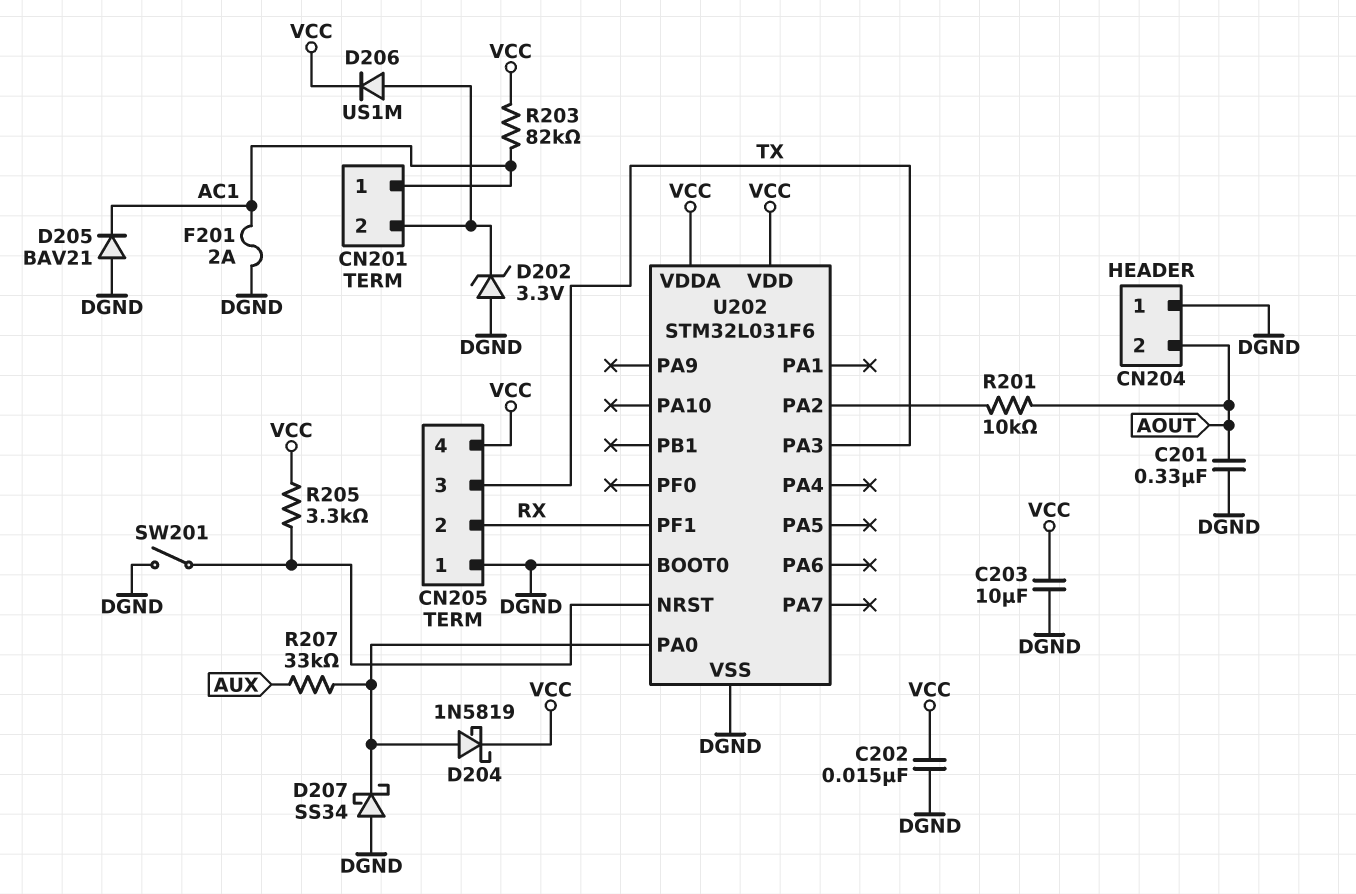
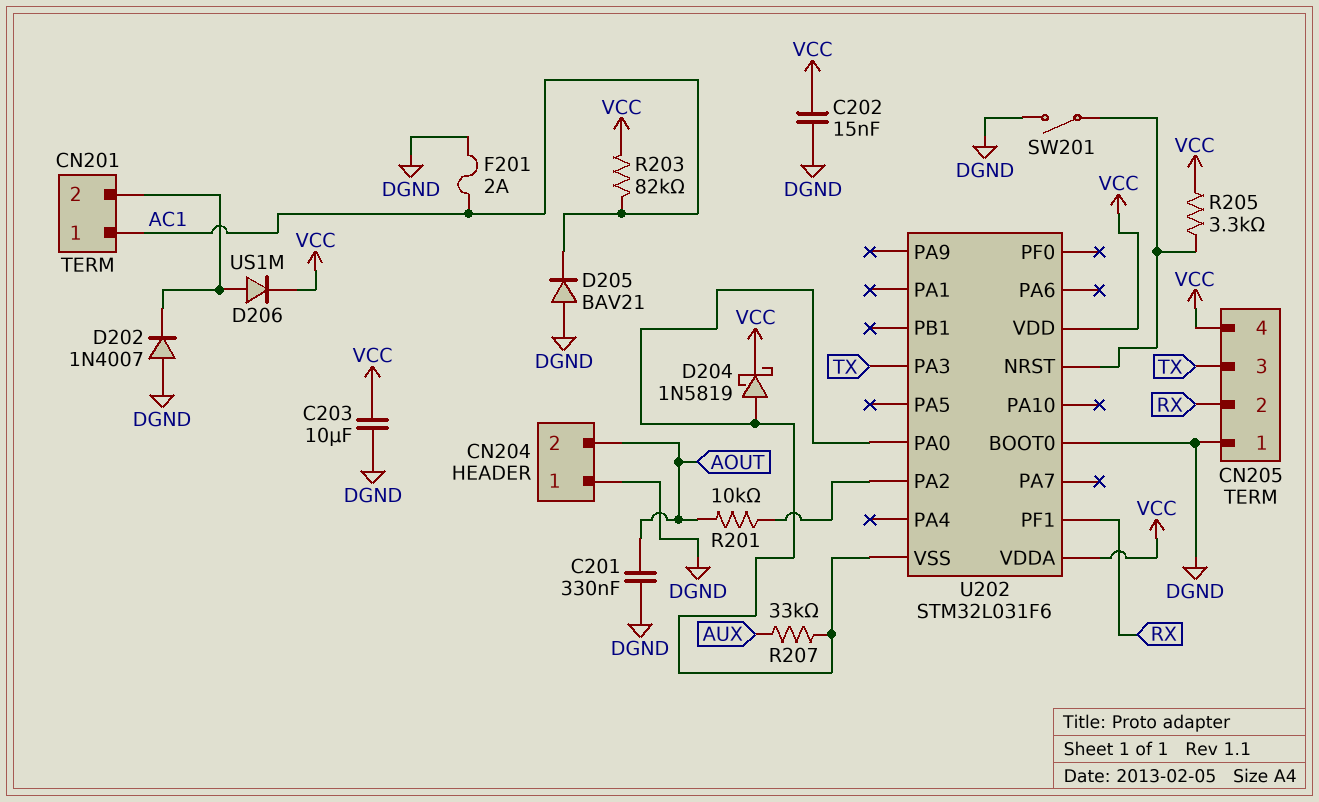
D202: zener 3.3V (A DGND, K CN201/2) -> diode 1N4007 (A DGND, K CN201/2)
D207: schottky SS34 (A DGND, K U202/PA0) -> none
U202 pin VSS: DGND -> U202/PA0

